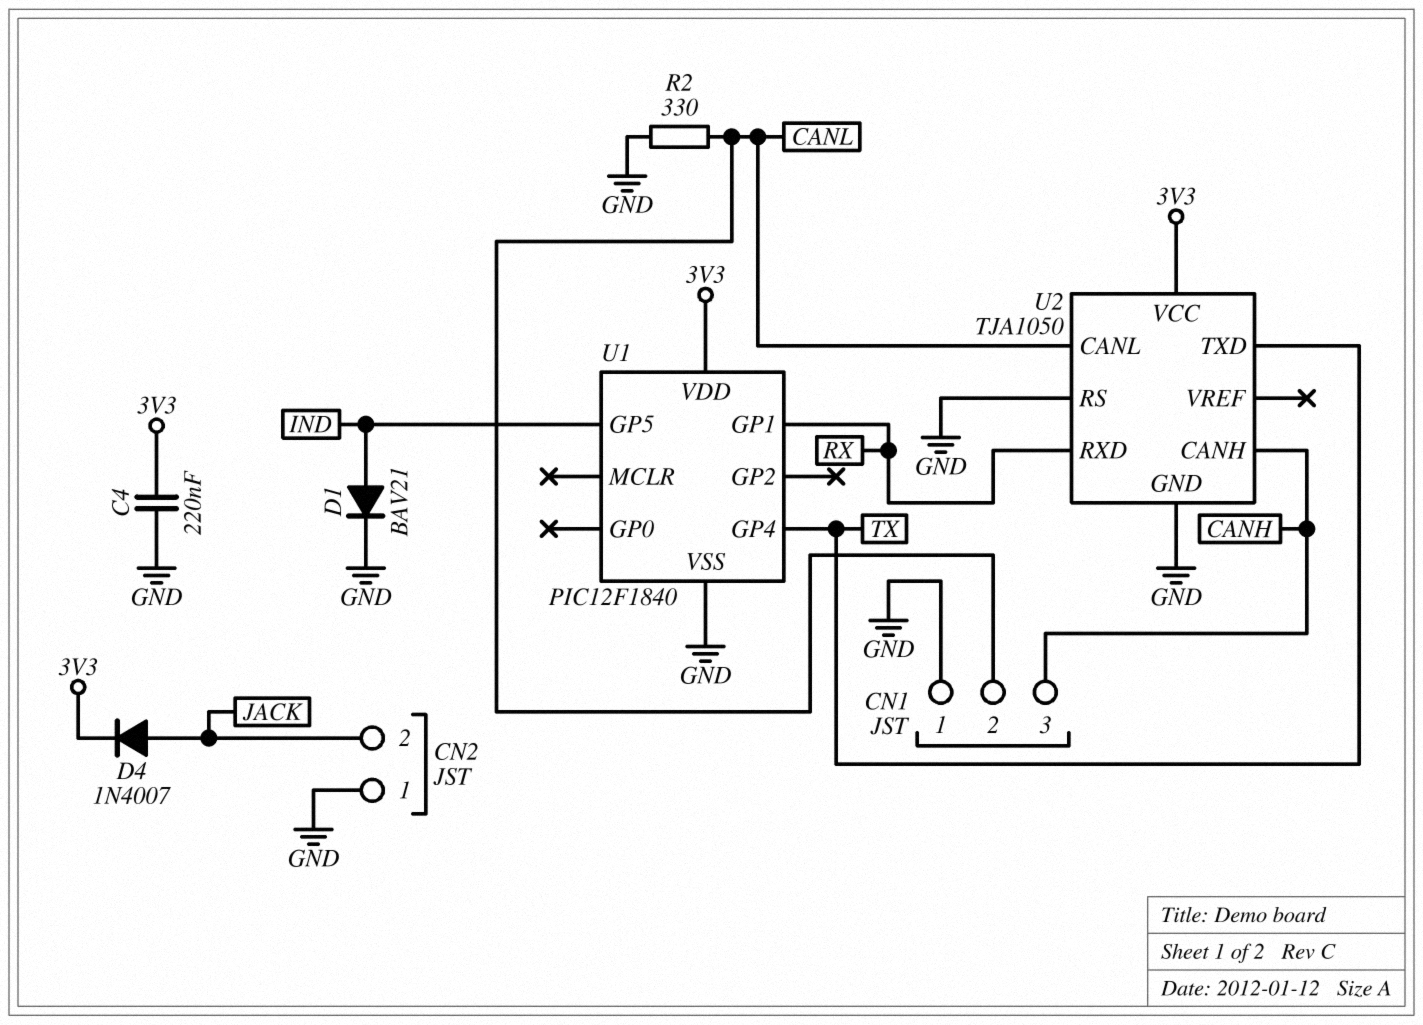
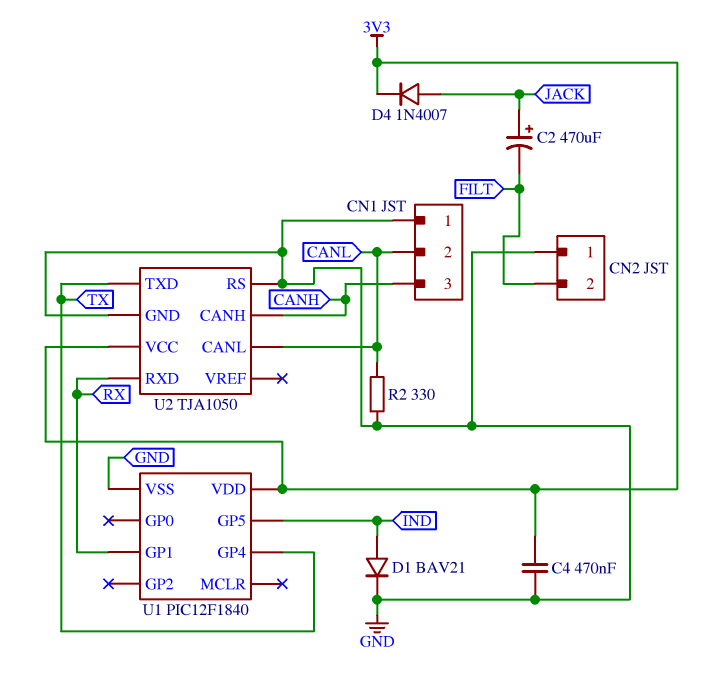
C2: none -> 470uF (plus JACK, minus FILT)
C4: 220nF (3V3, GND) -> 470nF (3V3, GND)
CN2 pin 2: JACK -> FILT

